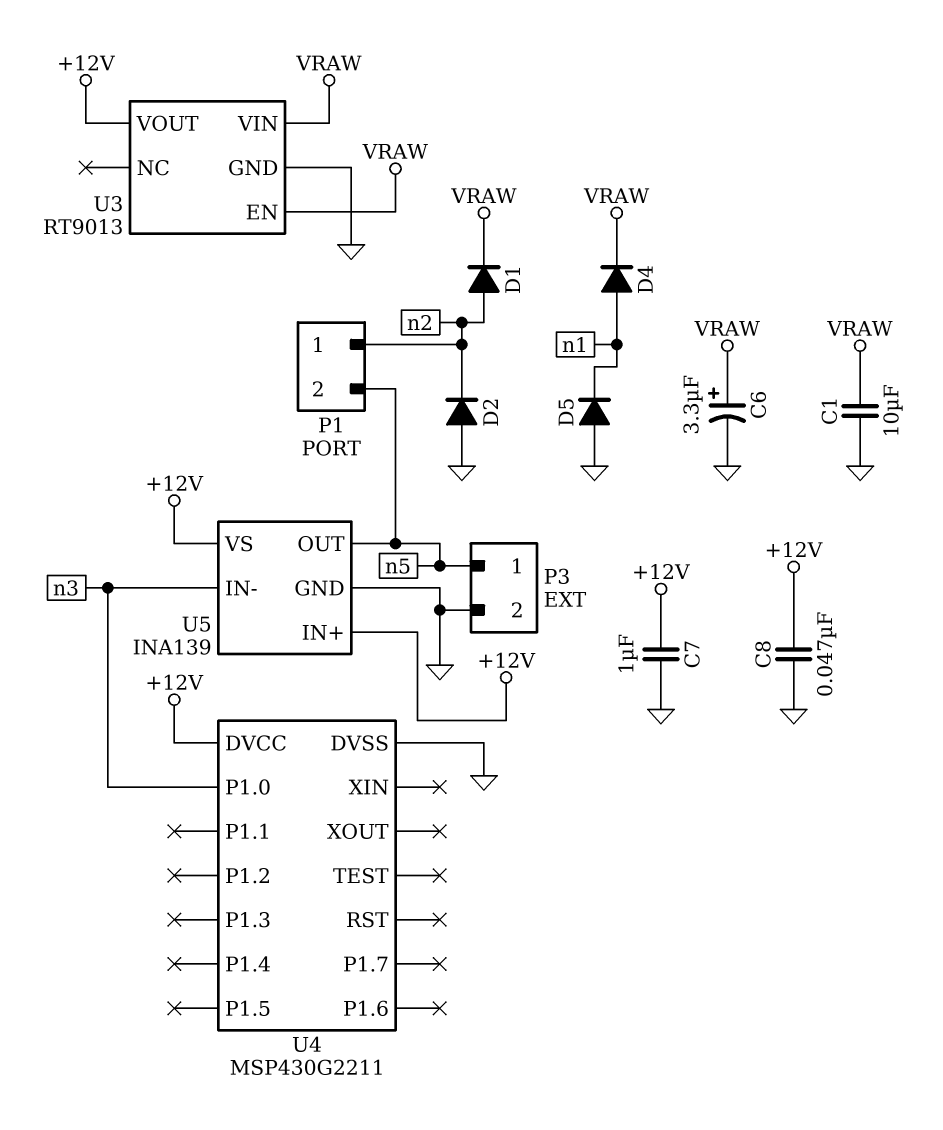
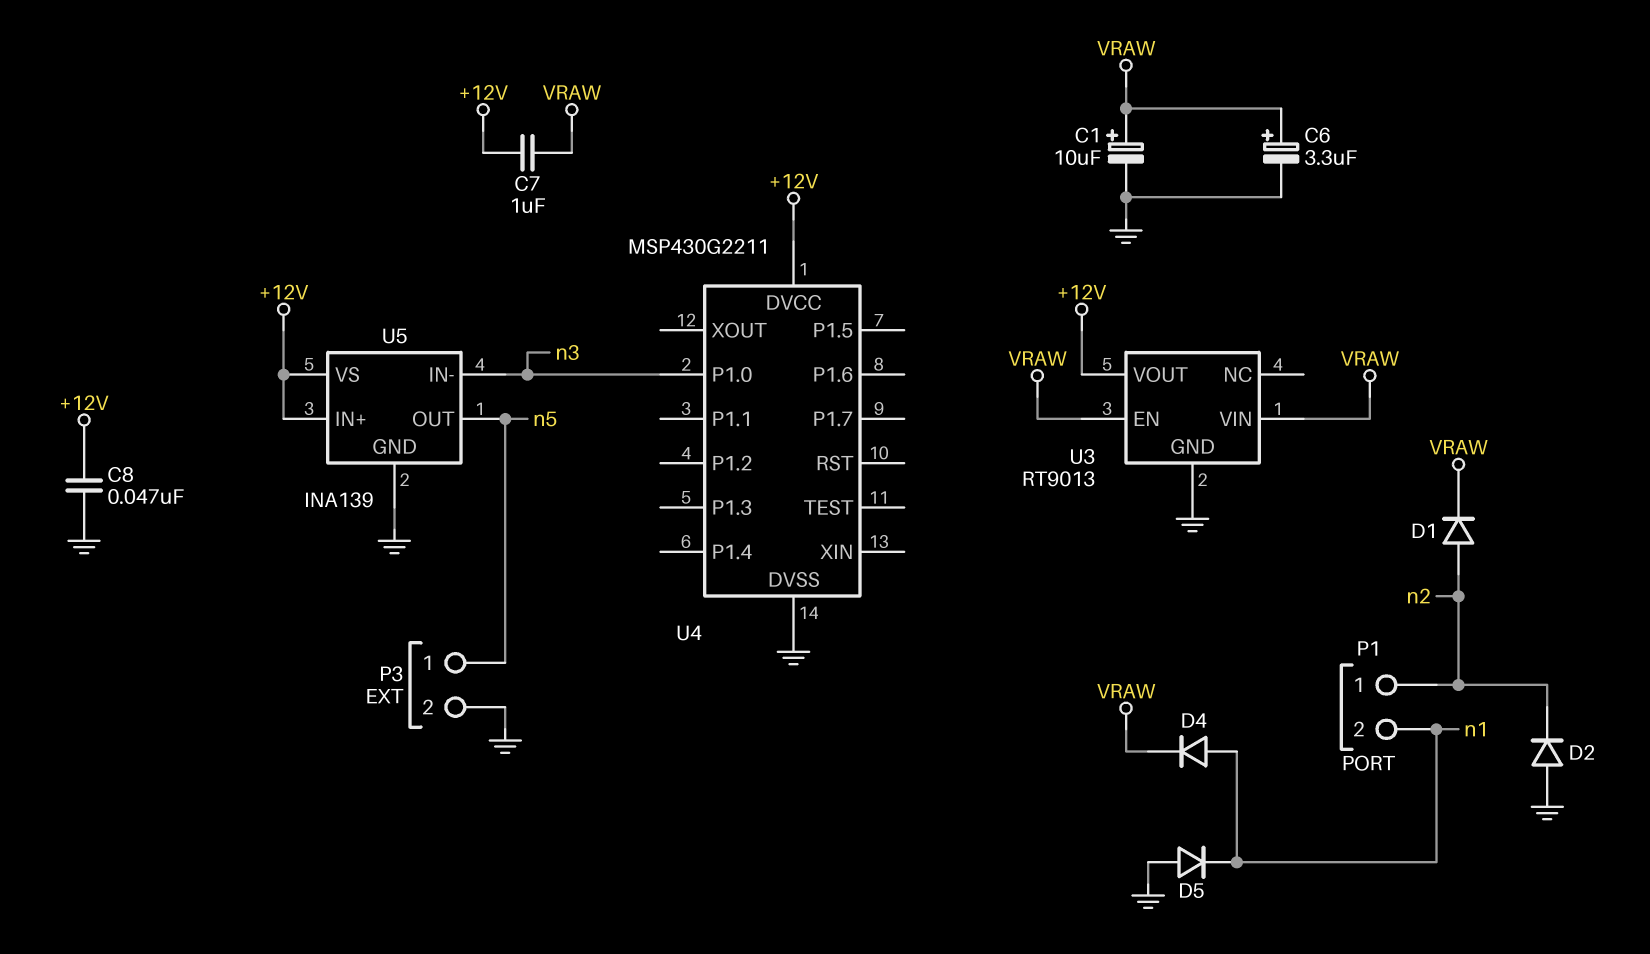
C1: 10uF (GND, VRAW) -> 10uF (plus VRAW, minus GND)
C7: 1uF (+12V, GND) -> 1uF (+12V, VRAW)
P1 pin 2: n5 -> n1

